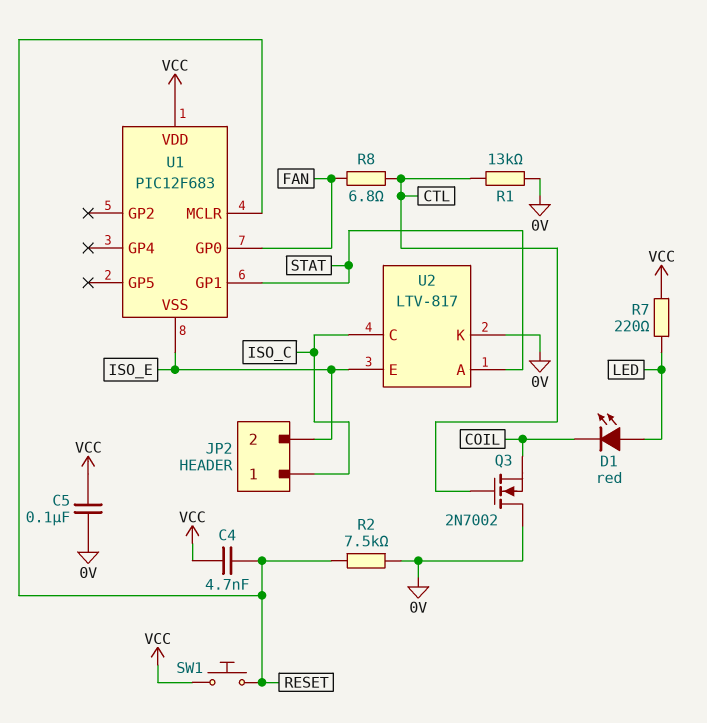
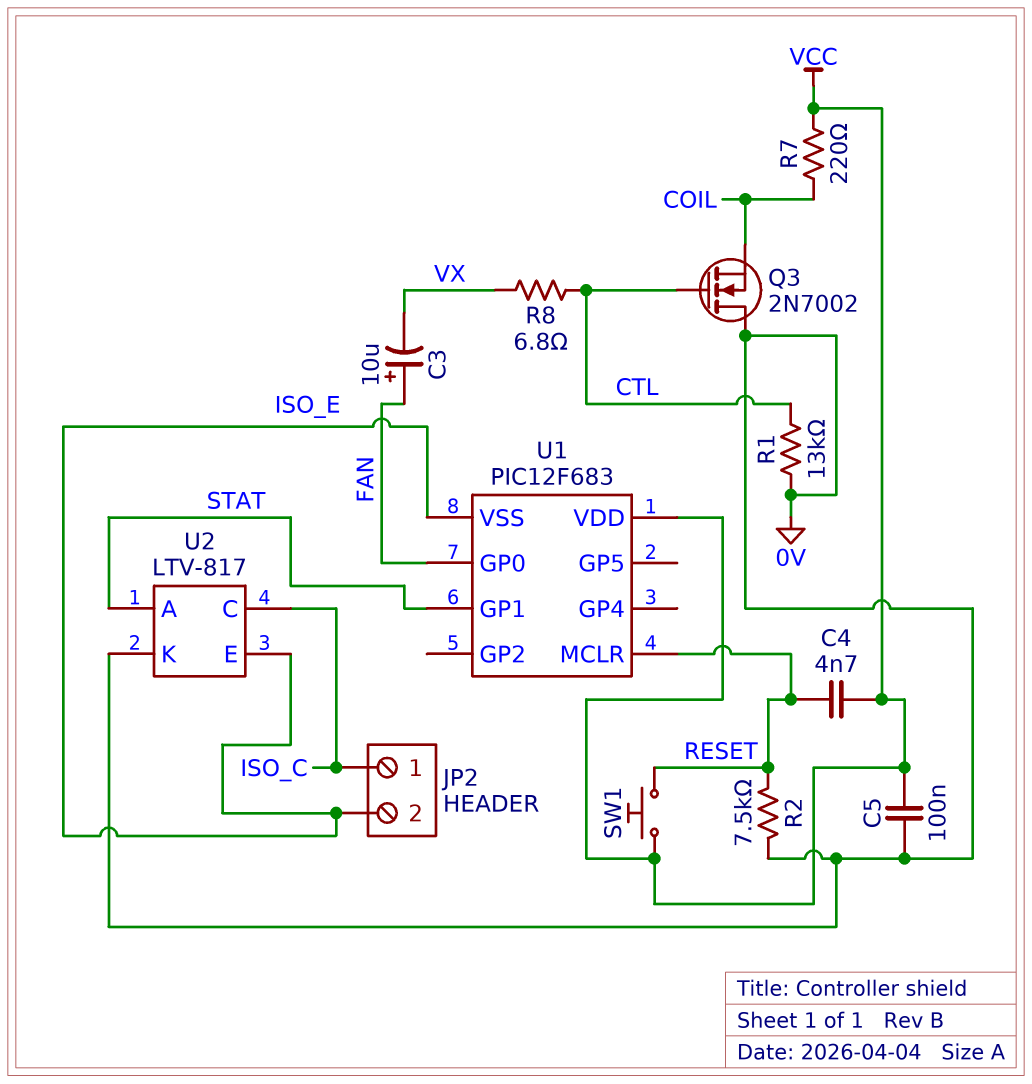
C3: none -> 10uF (plus FAN, minus VX)
D1: LED red (A LED, K COIL) -> none
R7: 220 (LED, VCC) -> 220 (COIL, VCC)
R8: 6.8 (CTL, FAN) -> 6.8 (CTL, VX)

